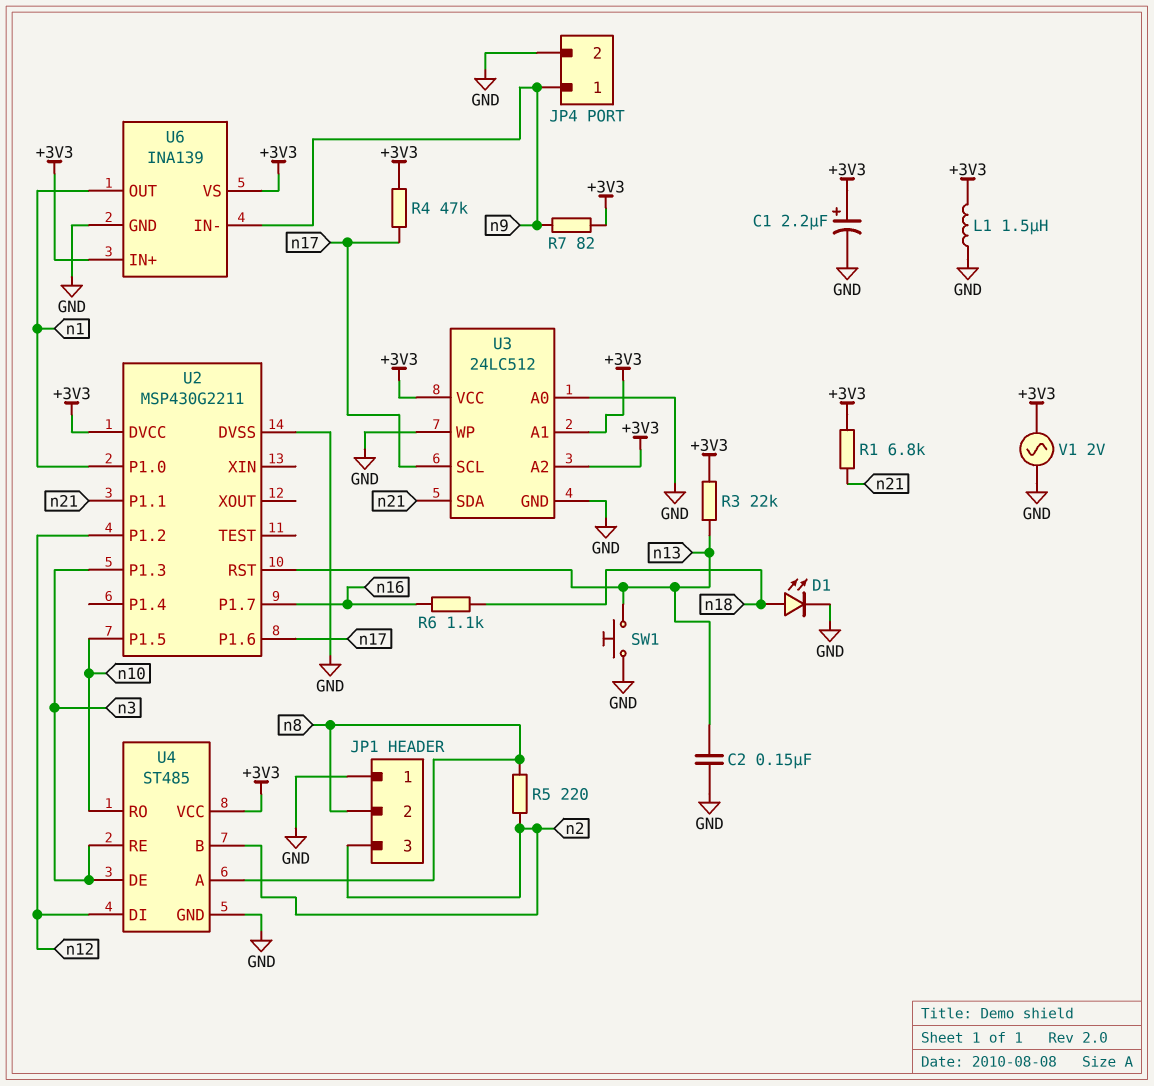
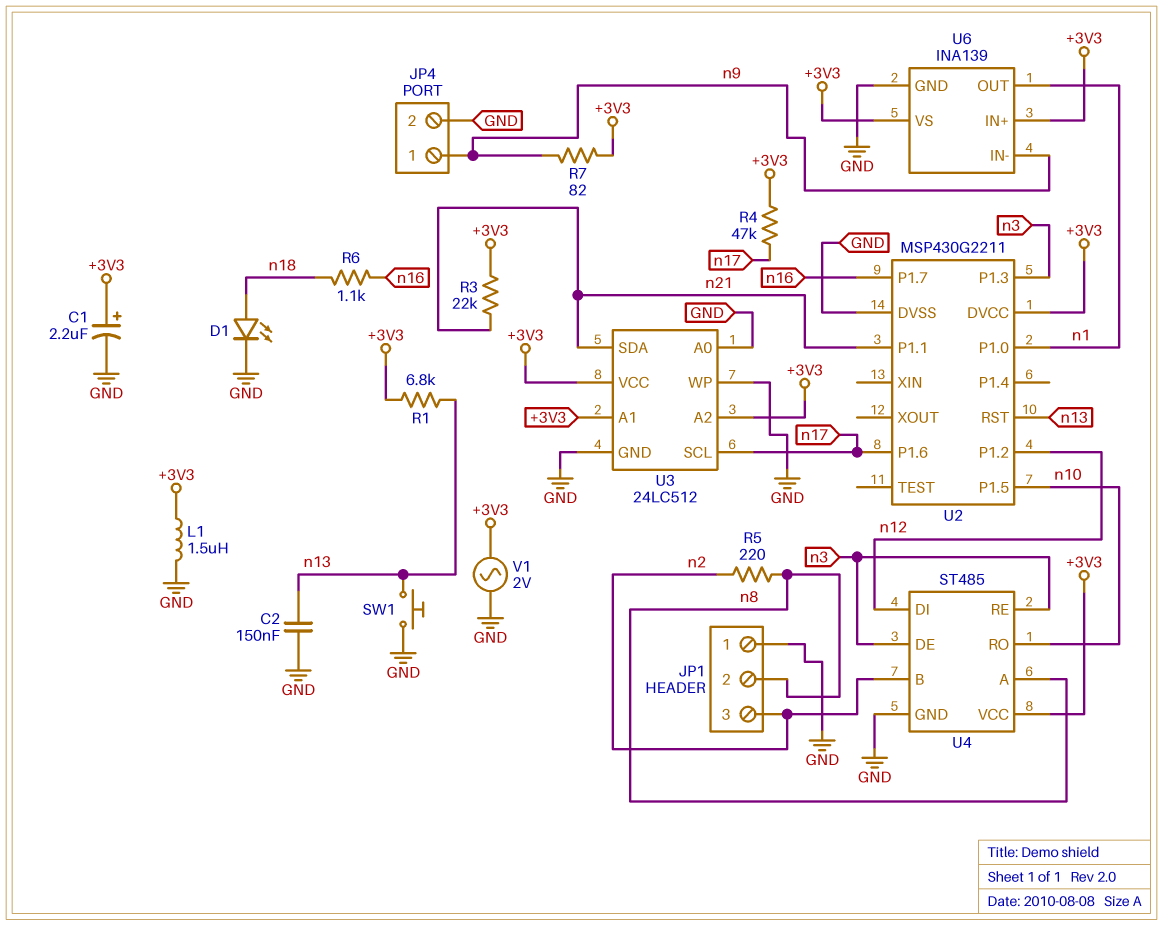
R1: 6.8k (+3V3, n21) -> 6.8k (+3V3, n13)
R3: 22k (+3V3, n13) -> 22k (+3V3, n21)

